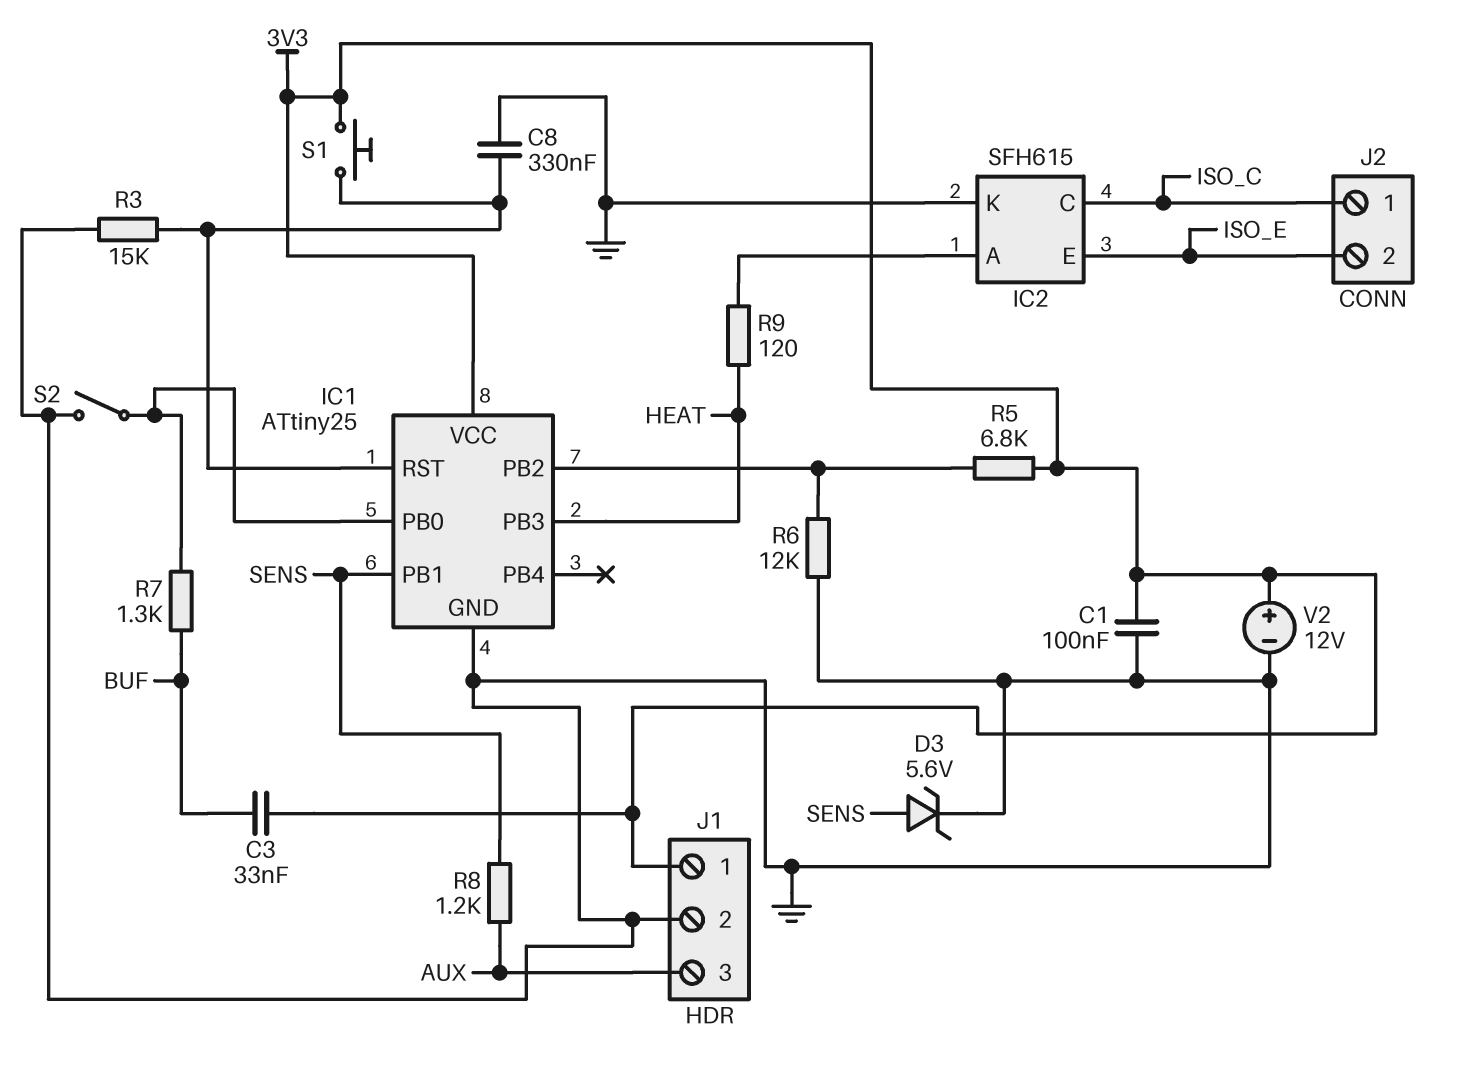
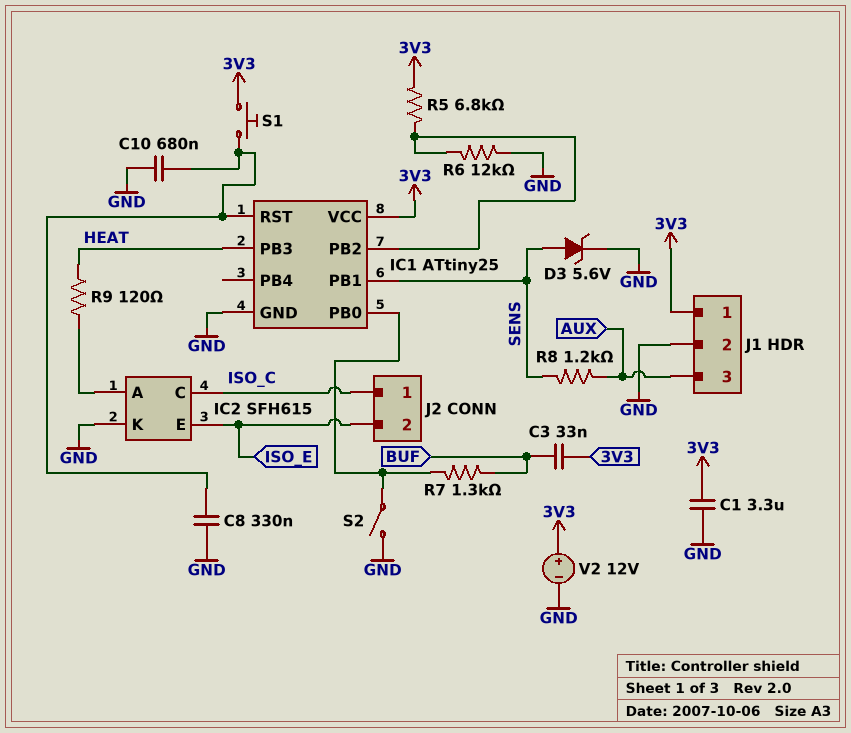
C1: 100nF (3V3, GND) -> 3.3uF (3V3, GND)
C10: none -> 680nF (GND, IC1/RST)
R3: 15k (GND, IC1/RST) -> none

